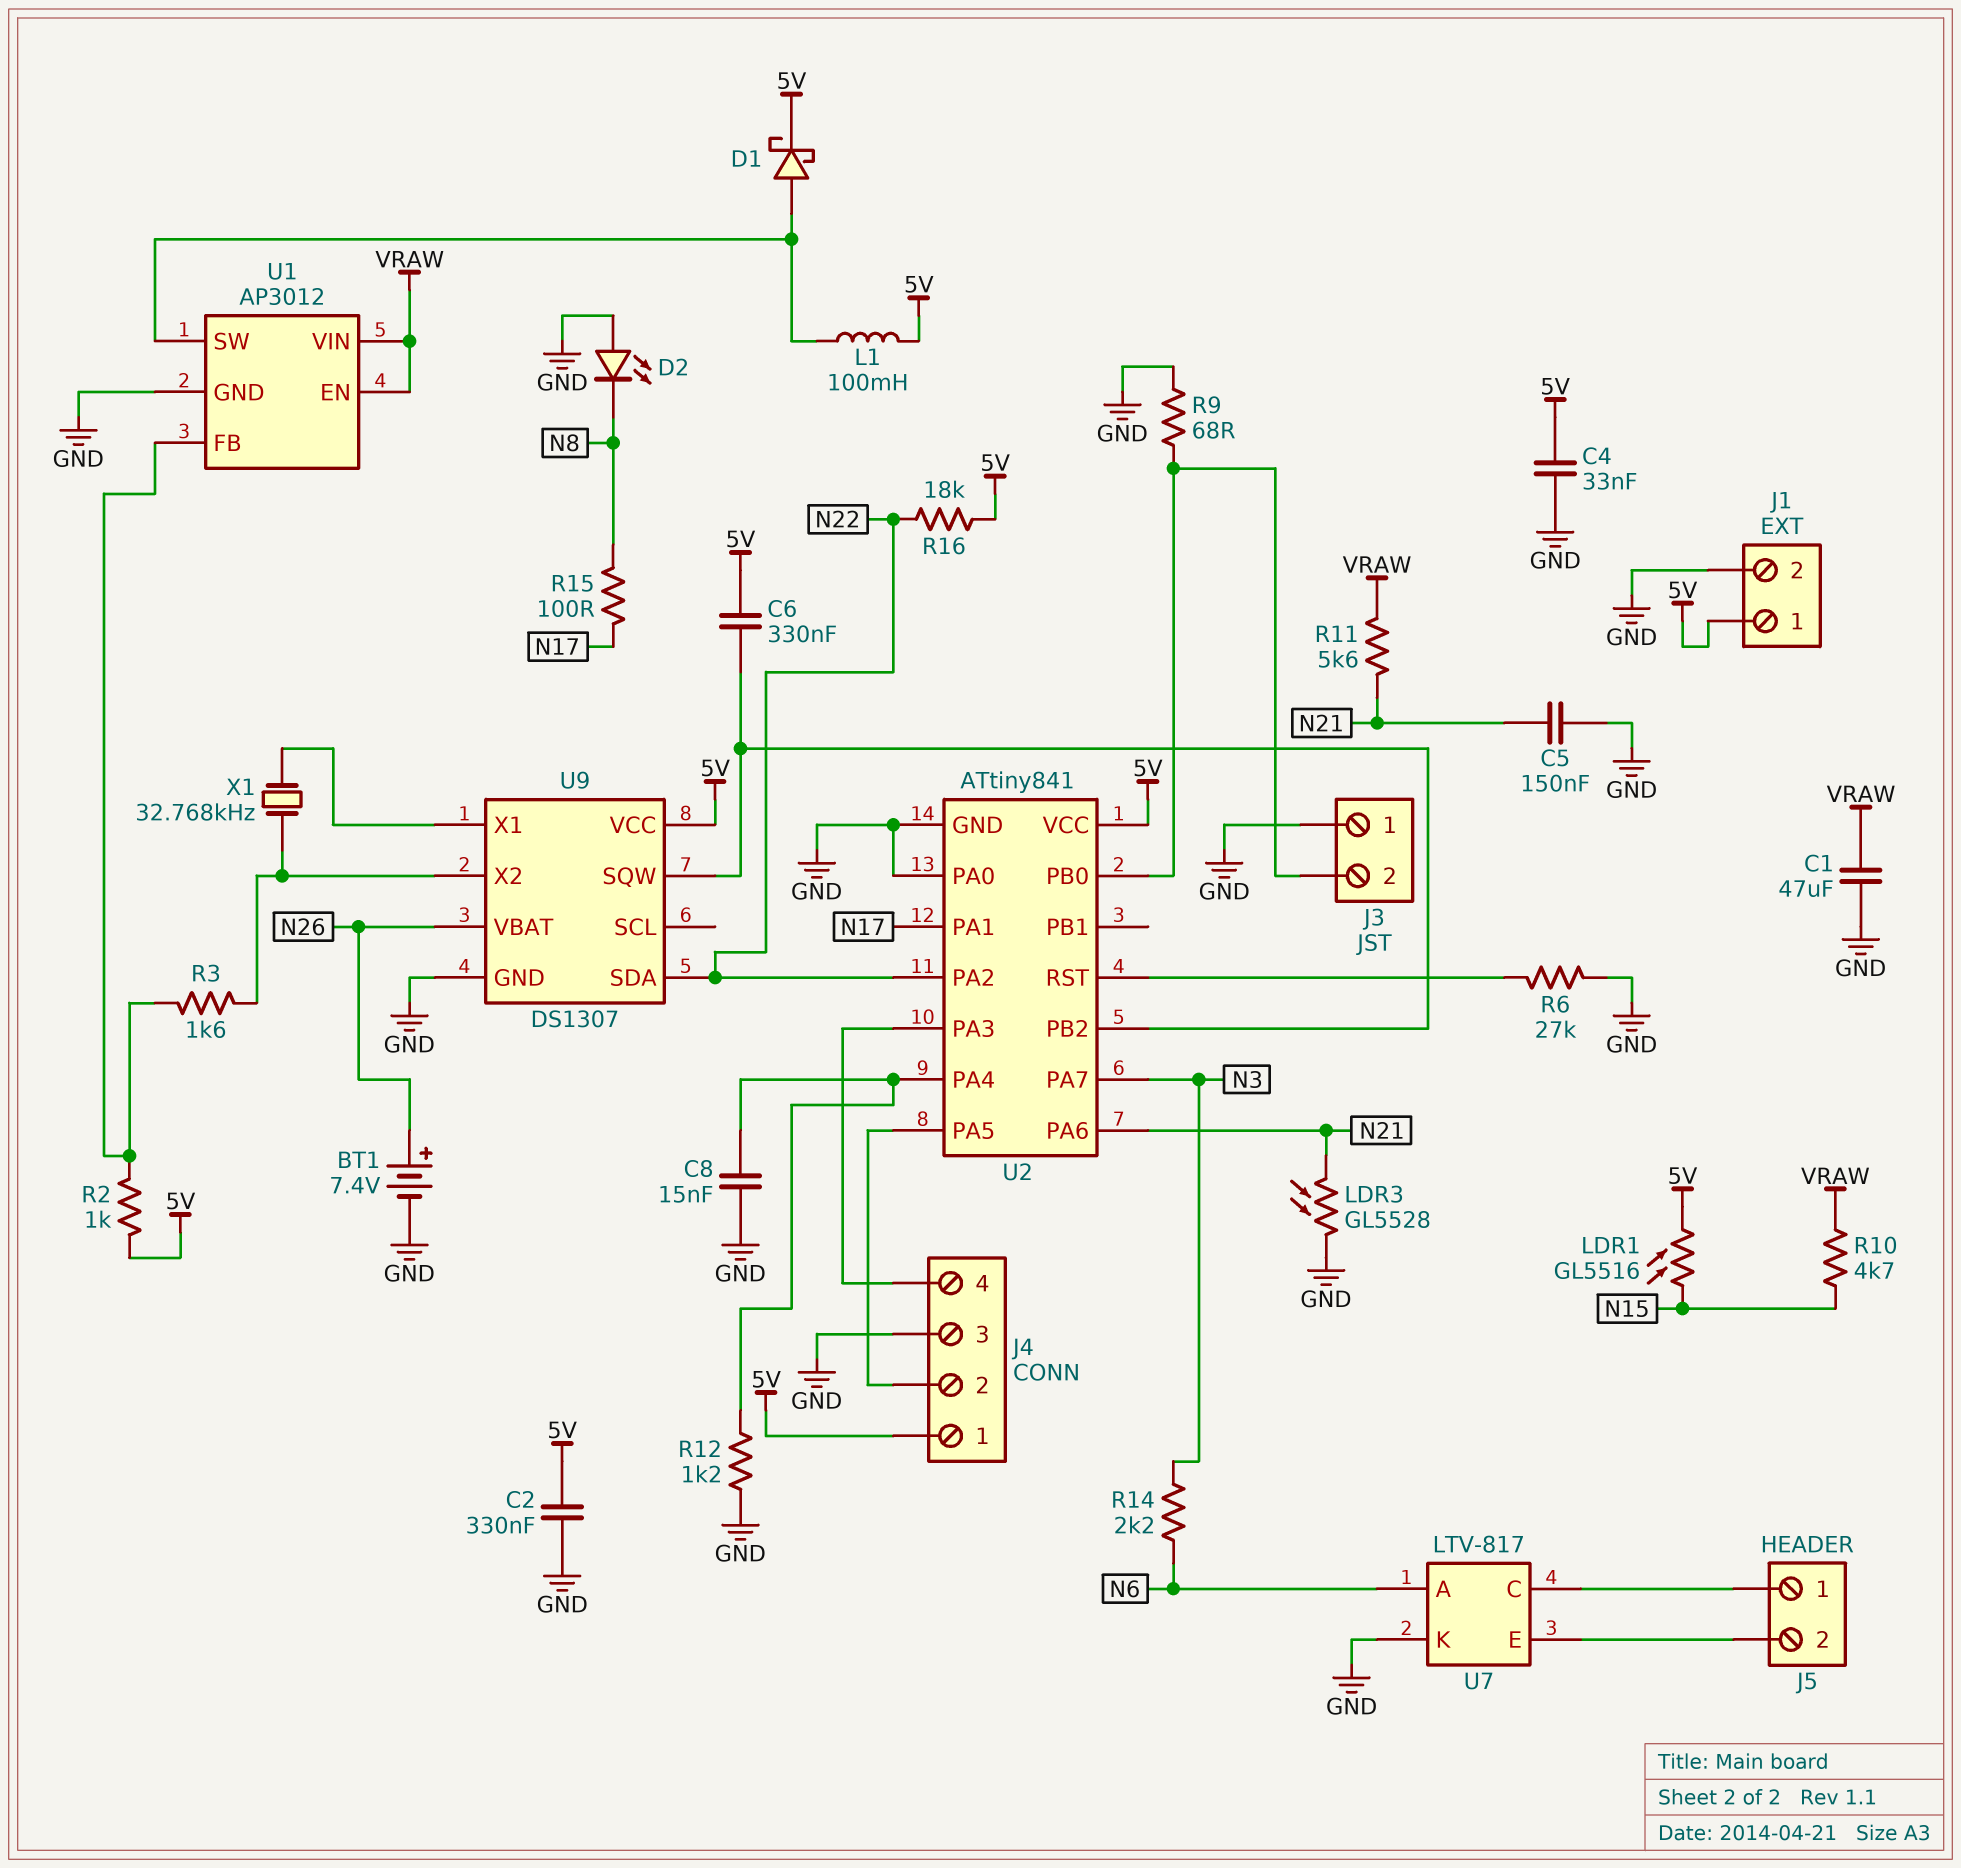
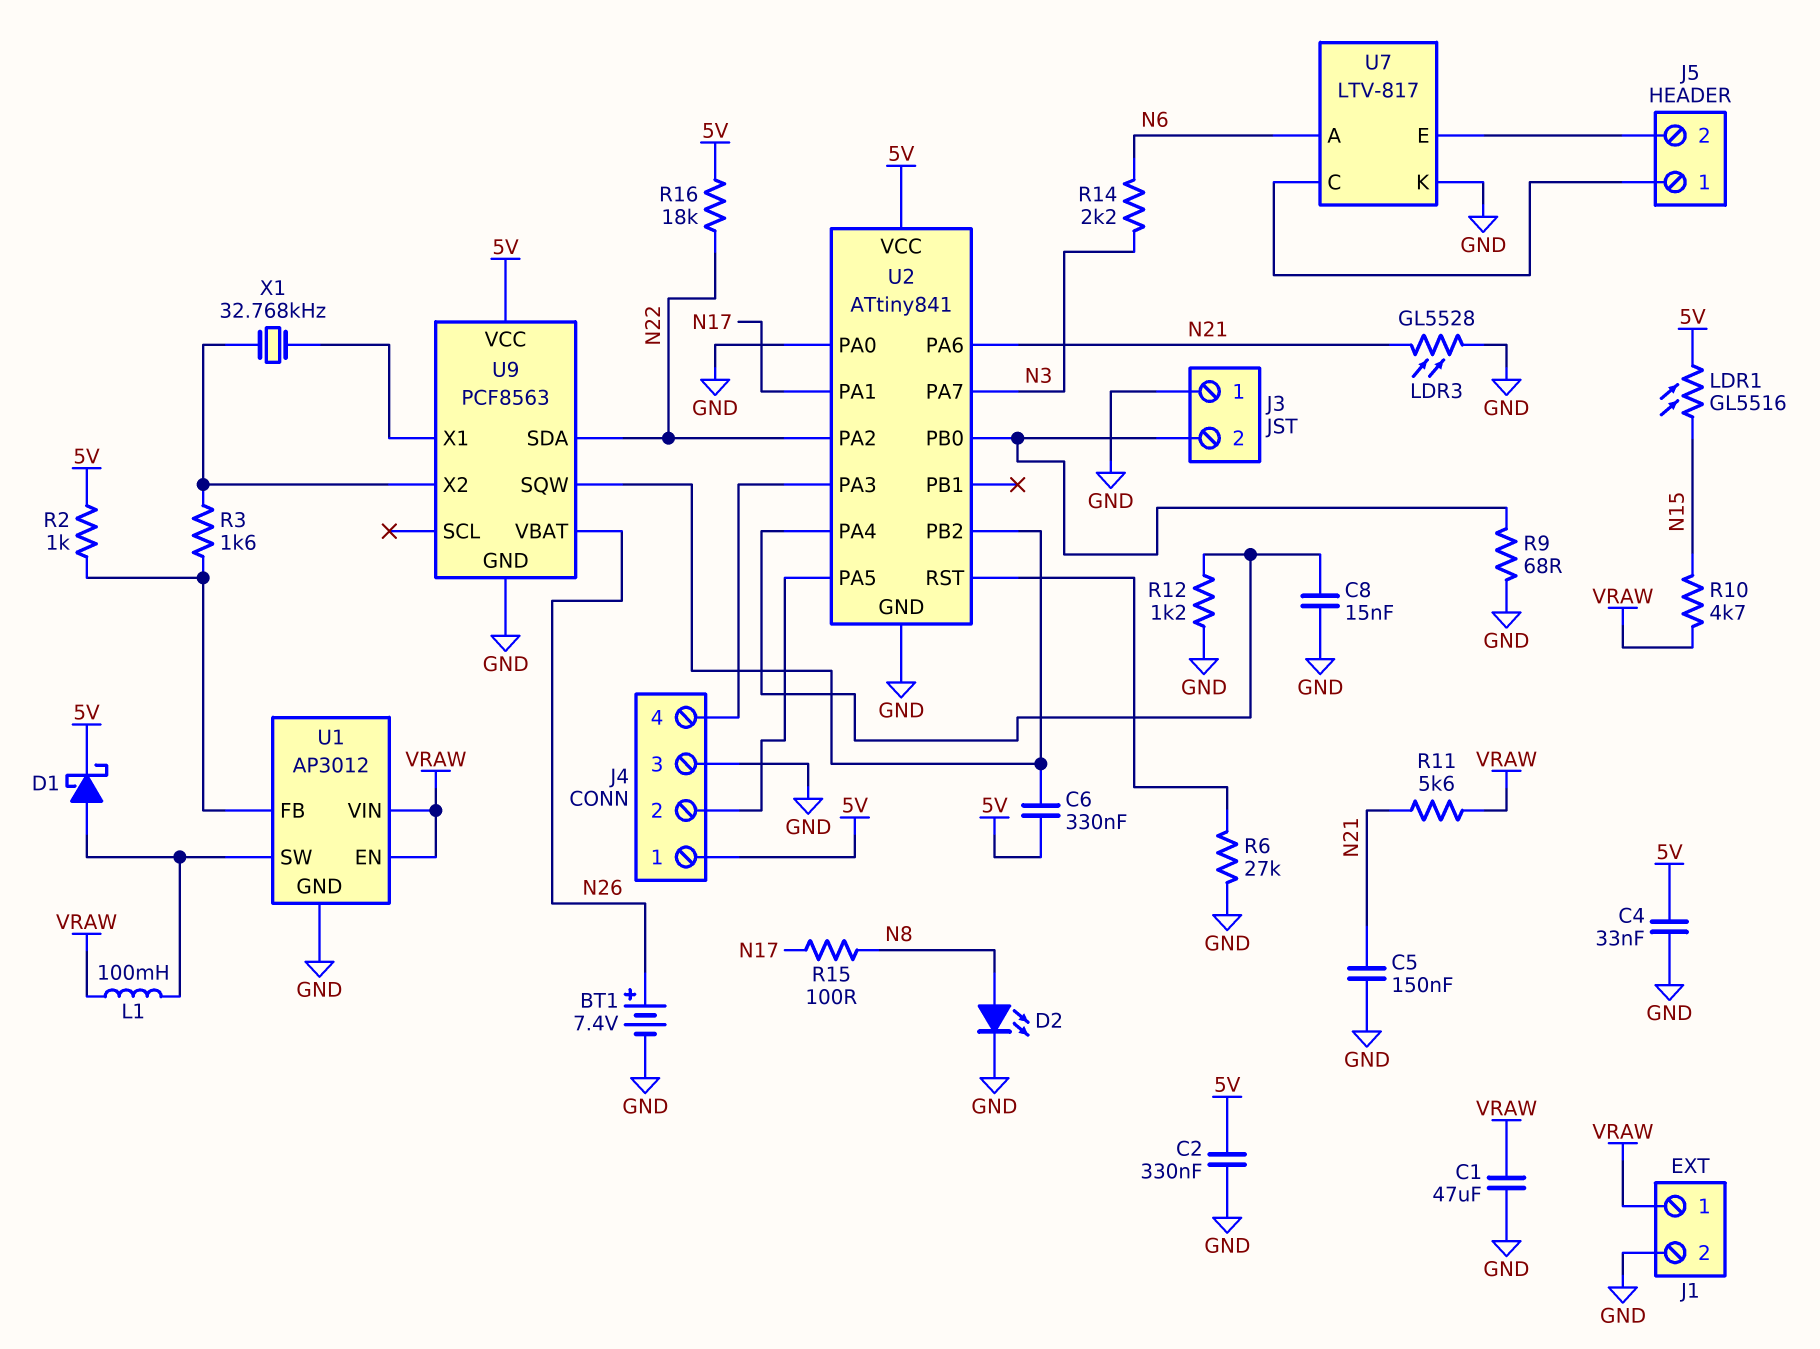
D2: LED (A GND, K N8) -> LED (A N8, K GND)
J1 pin 1: 5V -> VRAW
L1: 100mH (5V, U1/SW) -> 100mH (U1/SW, VRAW)
U9: DS1307 -> PCF8563

